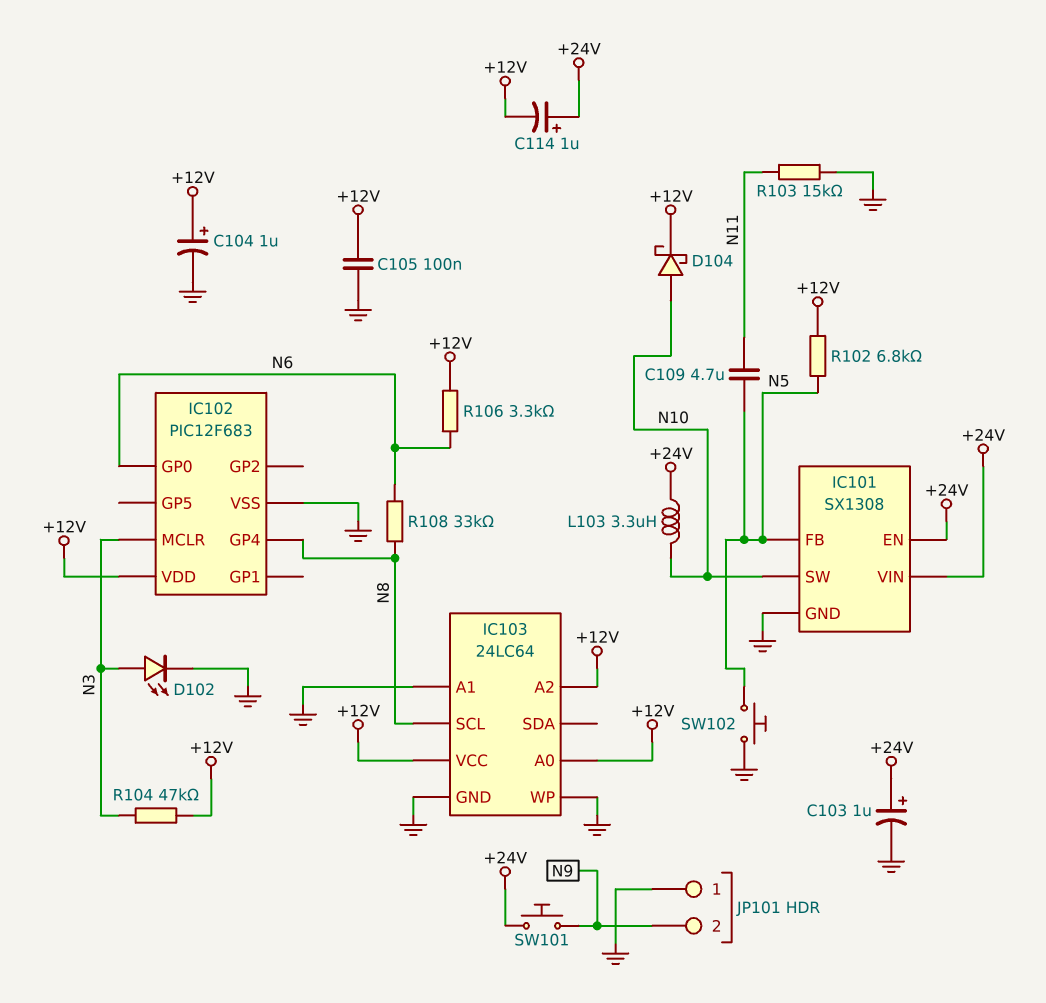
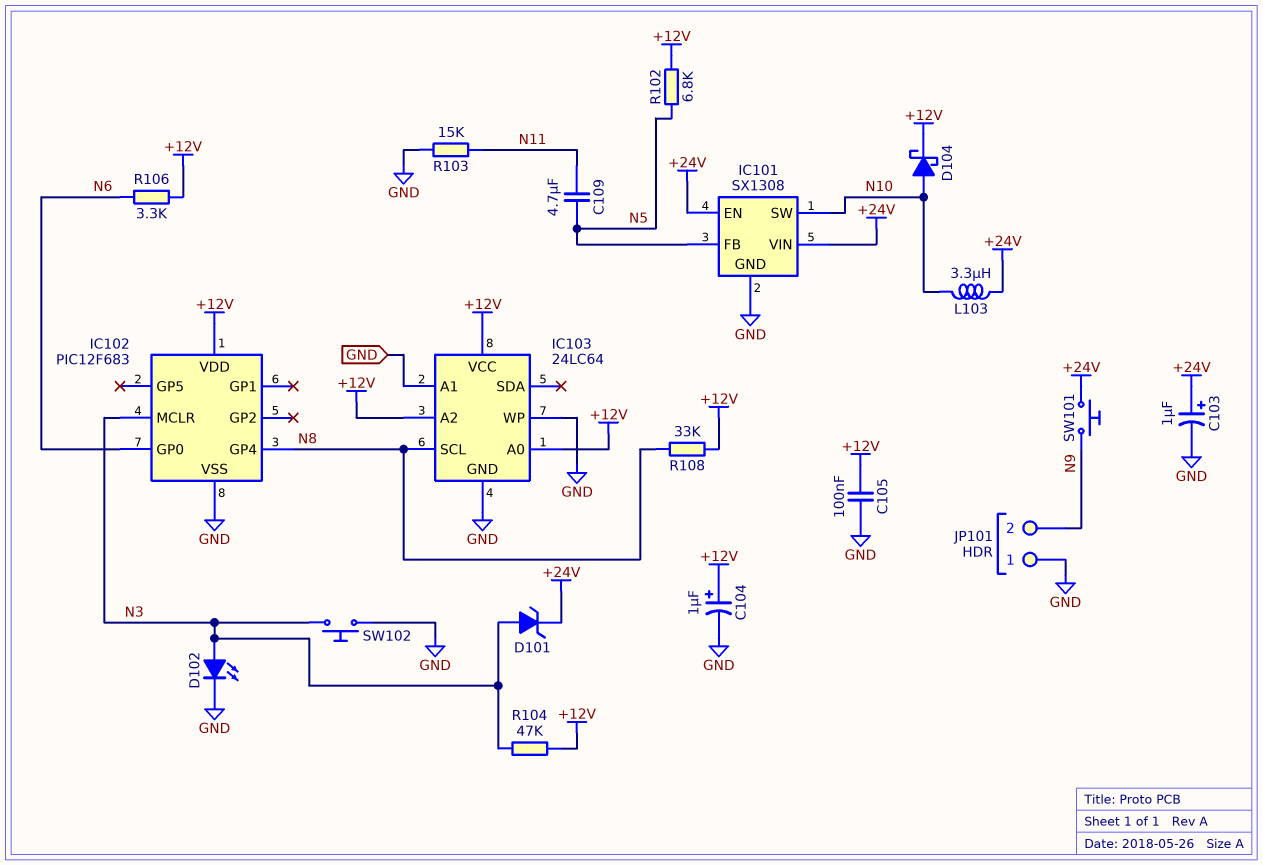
C114: 1uF (plus +24V, minus +12V) -> none
D101: none -> zener (A N3, K +24V)
R108: 33k (N6, N8) -> 33k (+12V, N8)
SW102: button (GND, N5) -> button (GND, N3)

